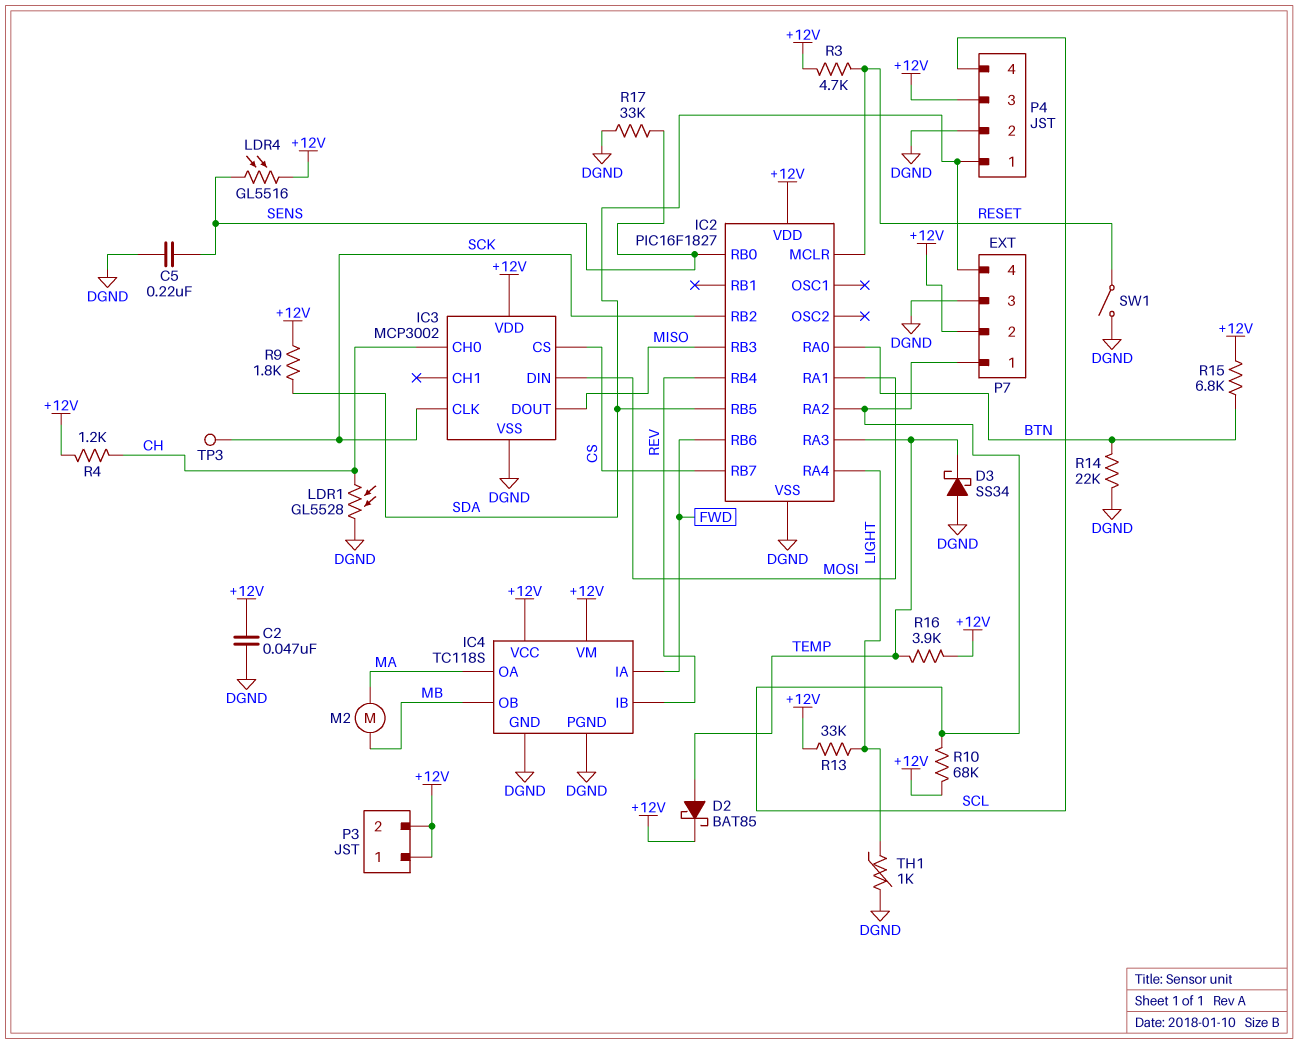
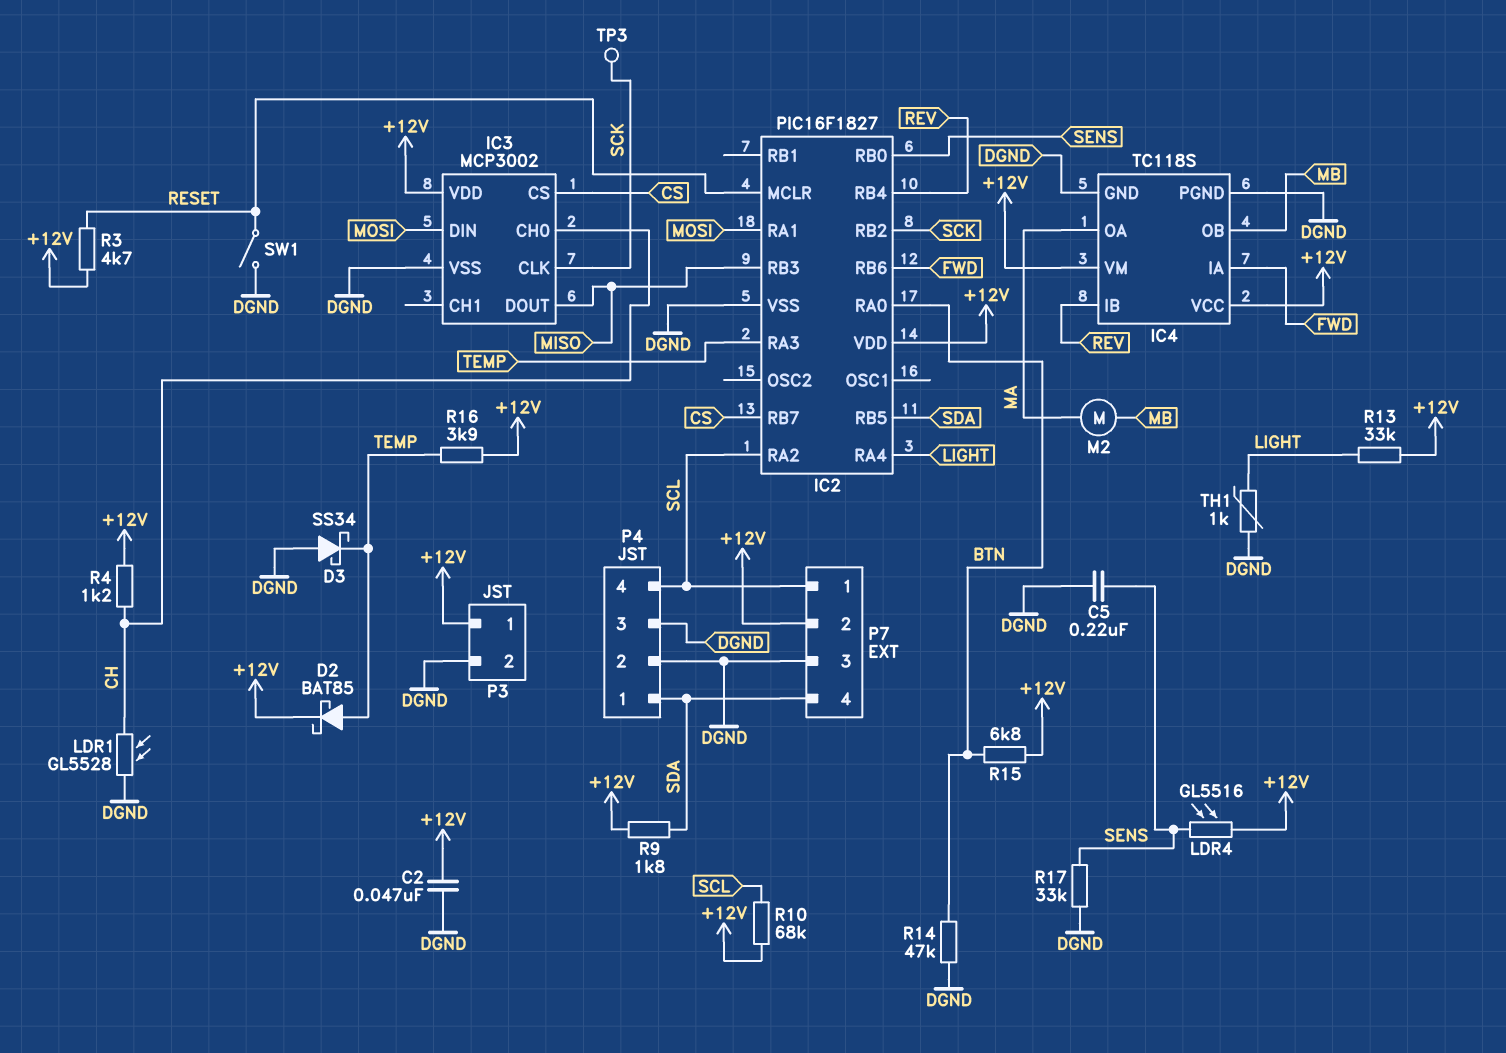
P3 pin 2: +12V -> DGND
P4 pin 3: +12V -> DGND
R14: 22k (BTN, DGND) -> 47k (BTN, DGND)

